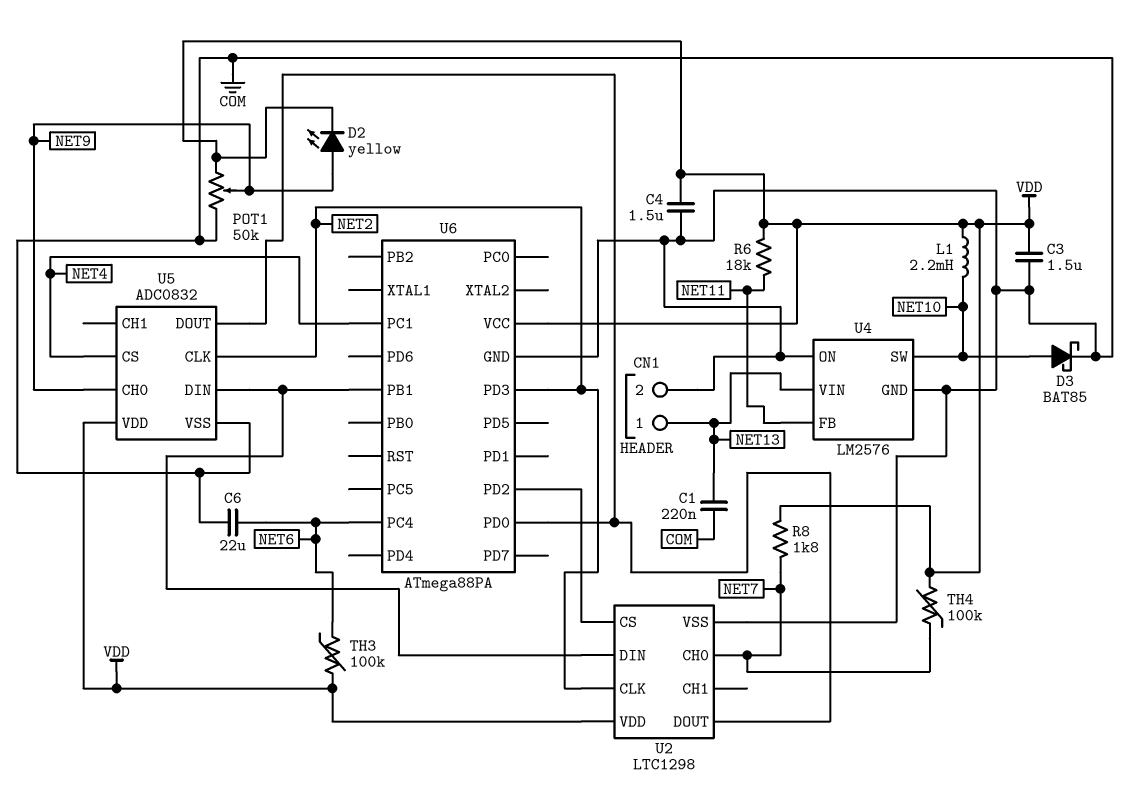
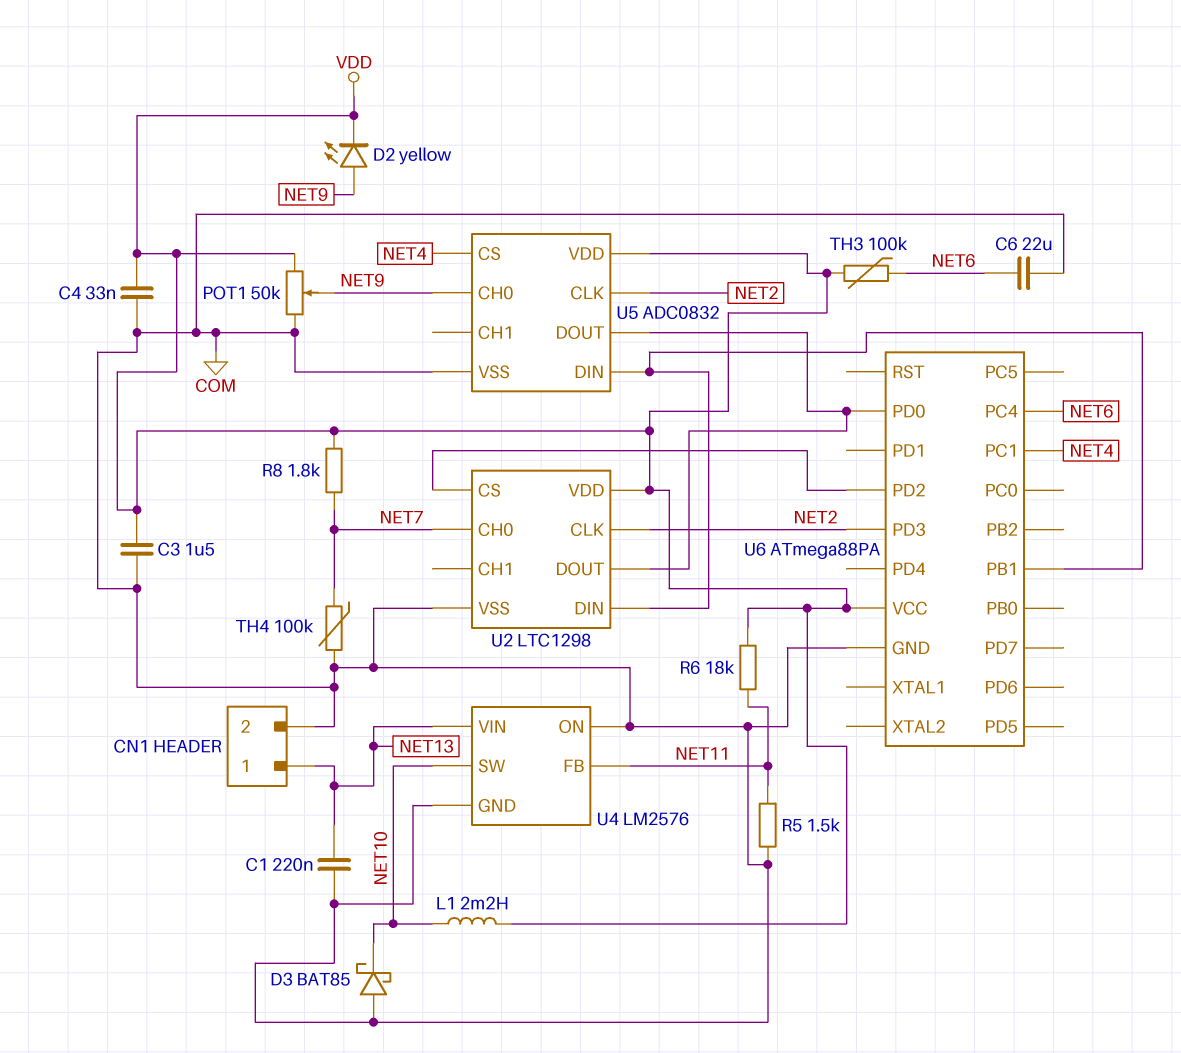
C4: 1.5uF (COM, VDD) -> 33nF (COM, VDD)
D3: schottky BAT85 (A NET10, K COM) -> schottky BAT85 (A COM, K NET10)
R5: none -> 1.5k (COM, NET11)
TH4: 100k (NET7, VDD) -> 100k (COM, NET7)

